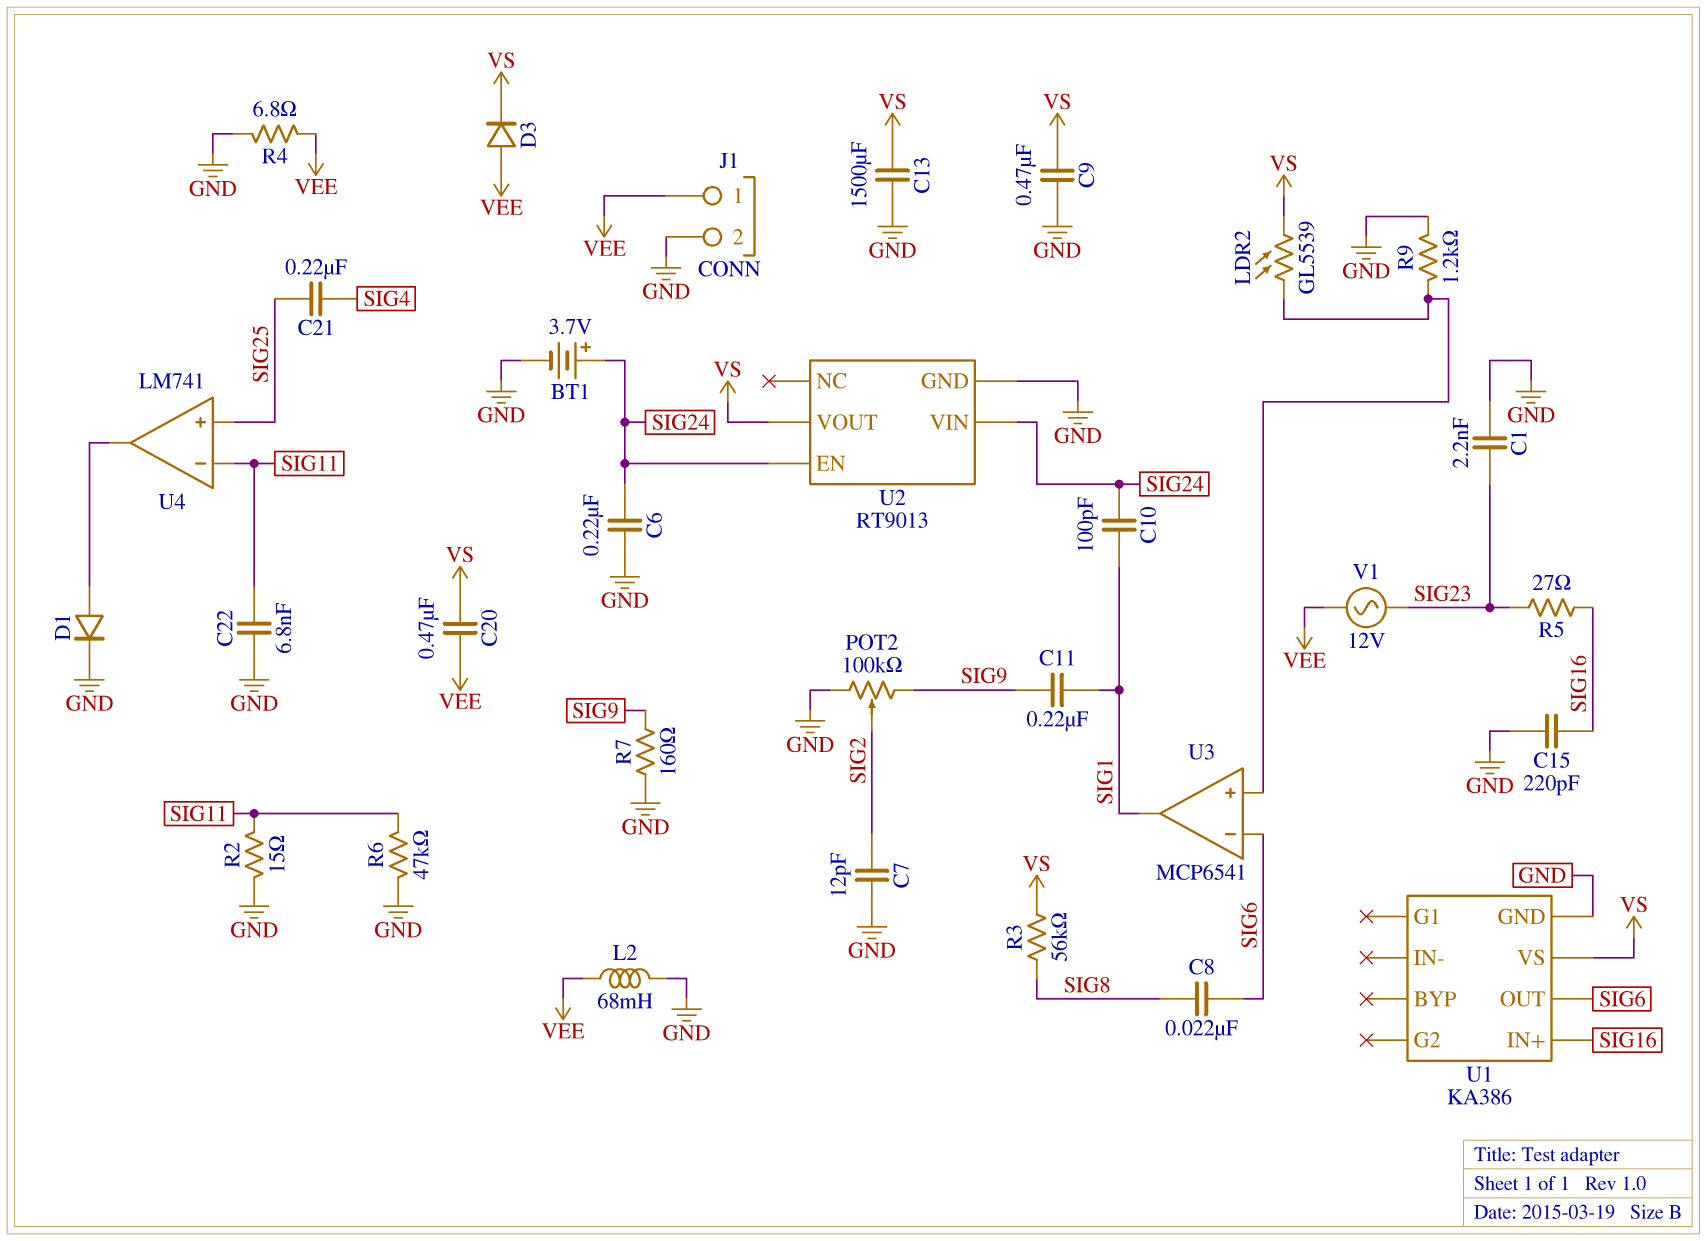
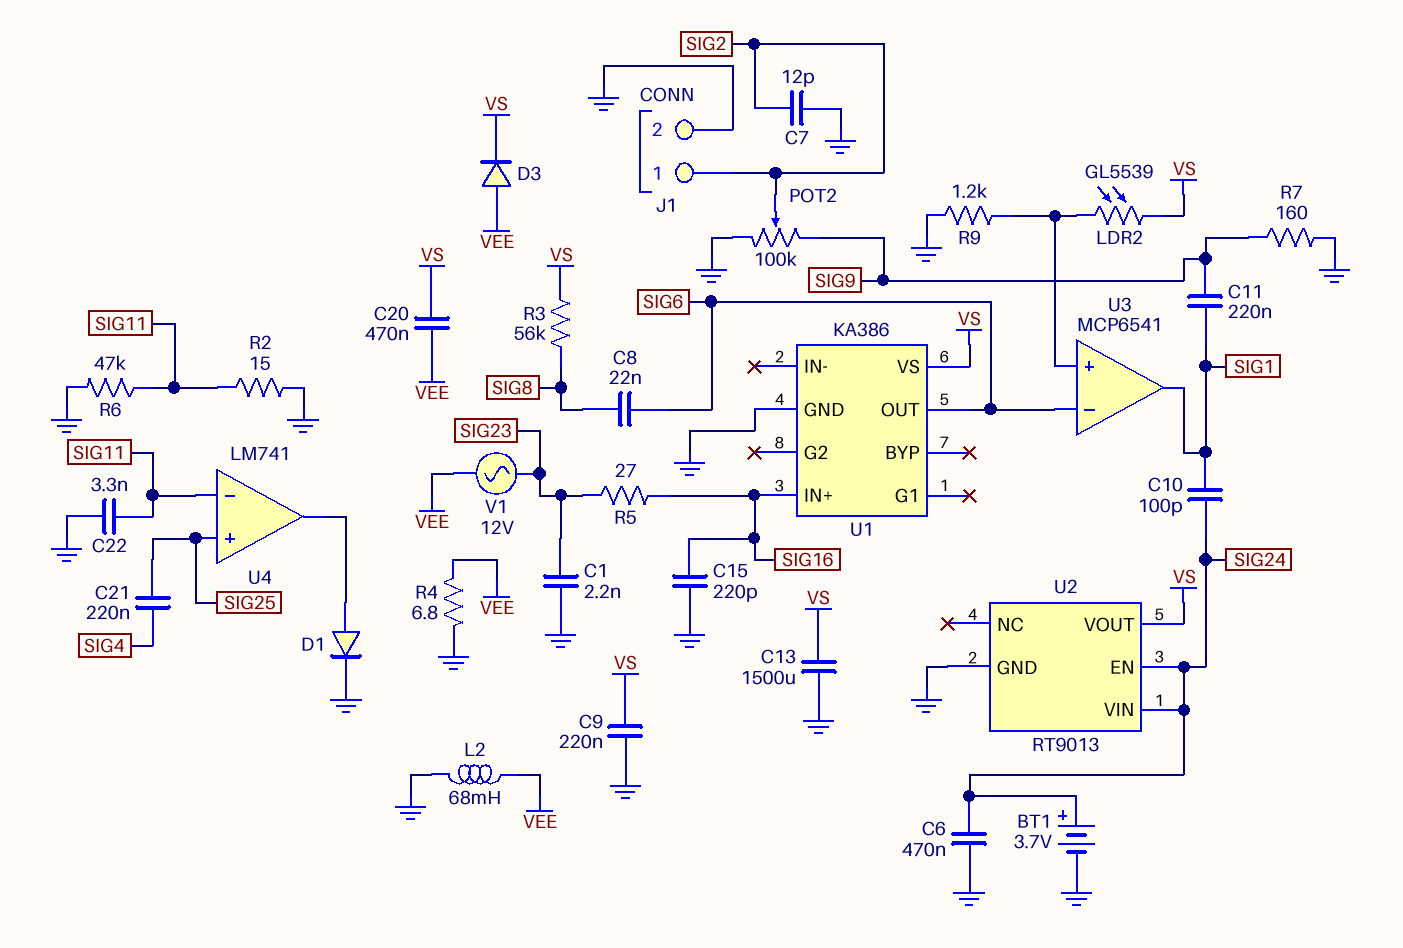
C6: 220nF (GND, SIG24) -> 470nF (GND, SIG24)
C9: 470nF (GND, VS) -> 220nF (GND, VS)
C22: 6.8nF (GND, SIG11) -> 3.3nF (GND, SIG11)
J1 pin 1: VEE -> SIG2

